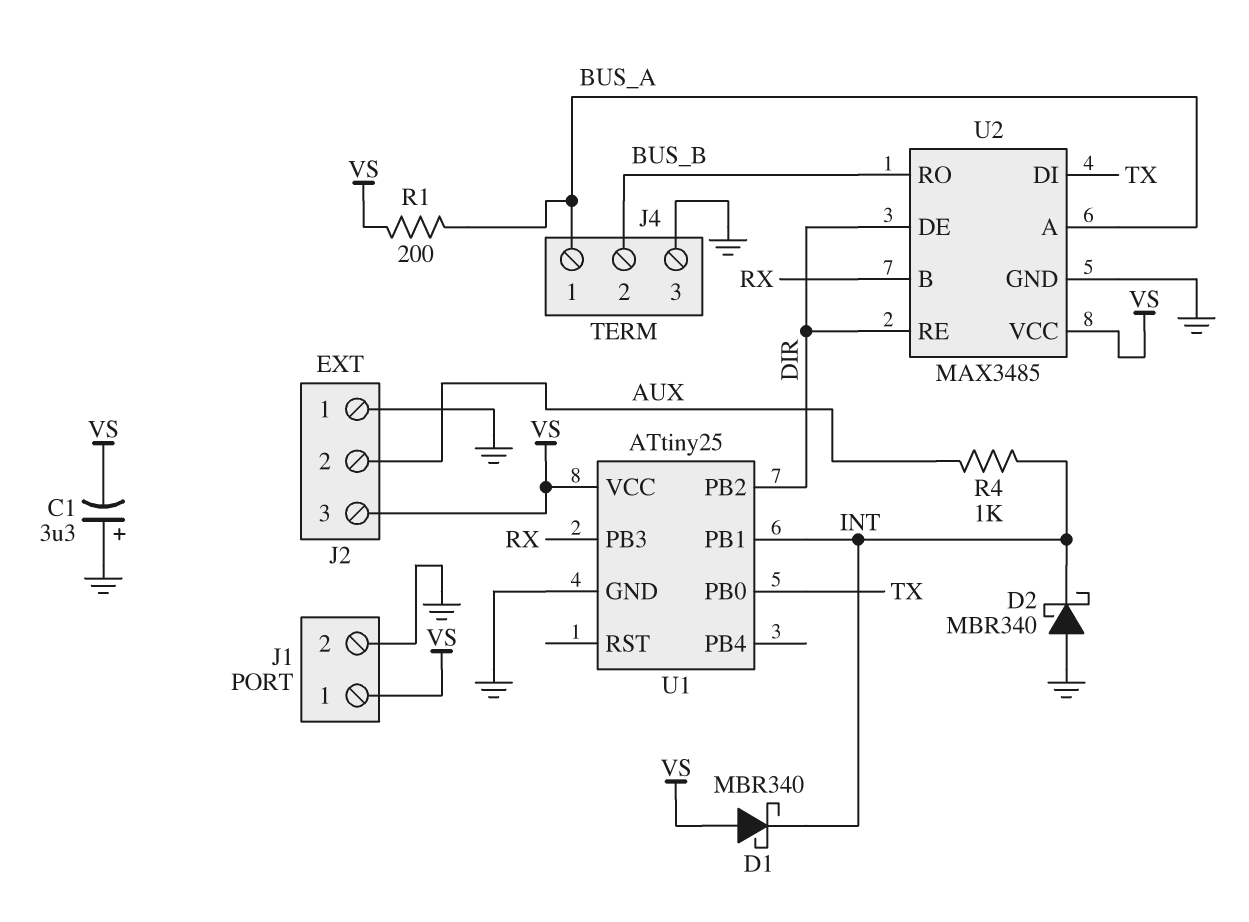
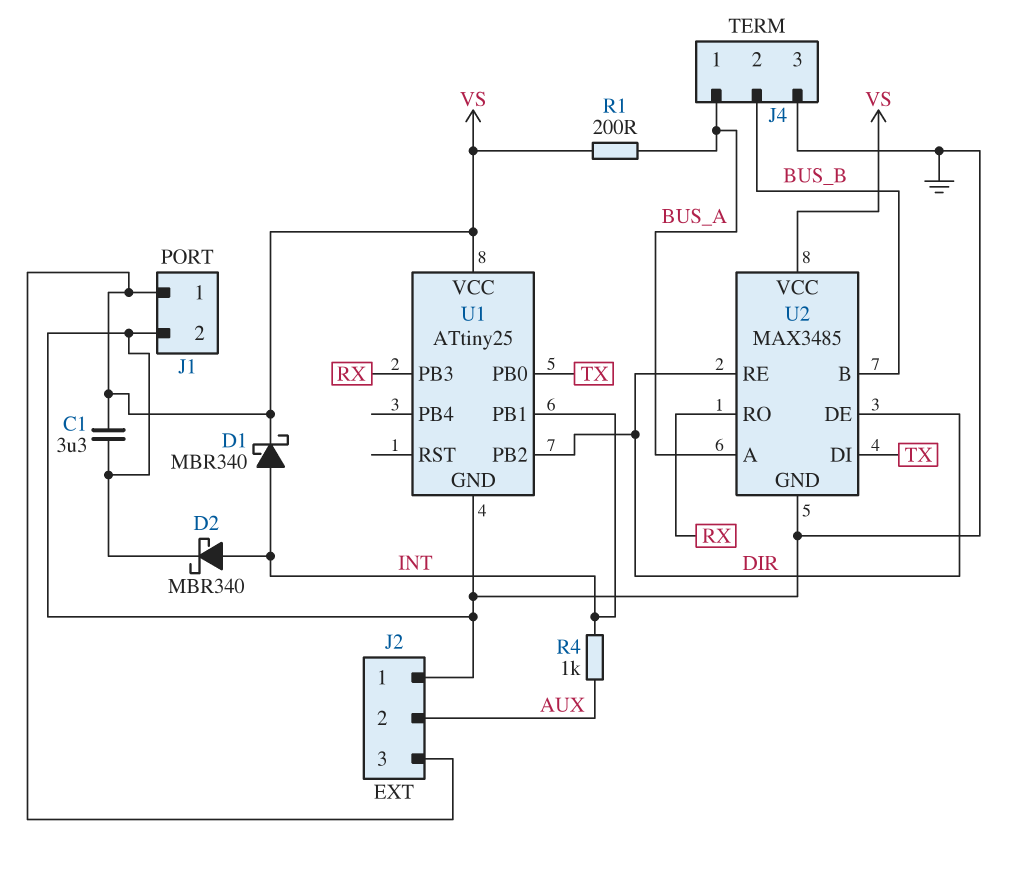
C1: 3.3uF (plus GND, minus VS) -> 3.3uF (GND, VS)
D1: schottky MBR340 (A VS, K INT) -> schottky MBR340 (A INT, K VS)
D2: schottky MBR340 (A GND, K INT) -> schottky MBR340 (A INT, K GND)
U2 pin B: RX -> BUS_B
U2 pin RO: BUS_B -> RX

